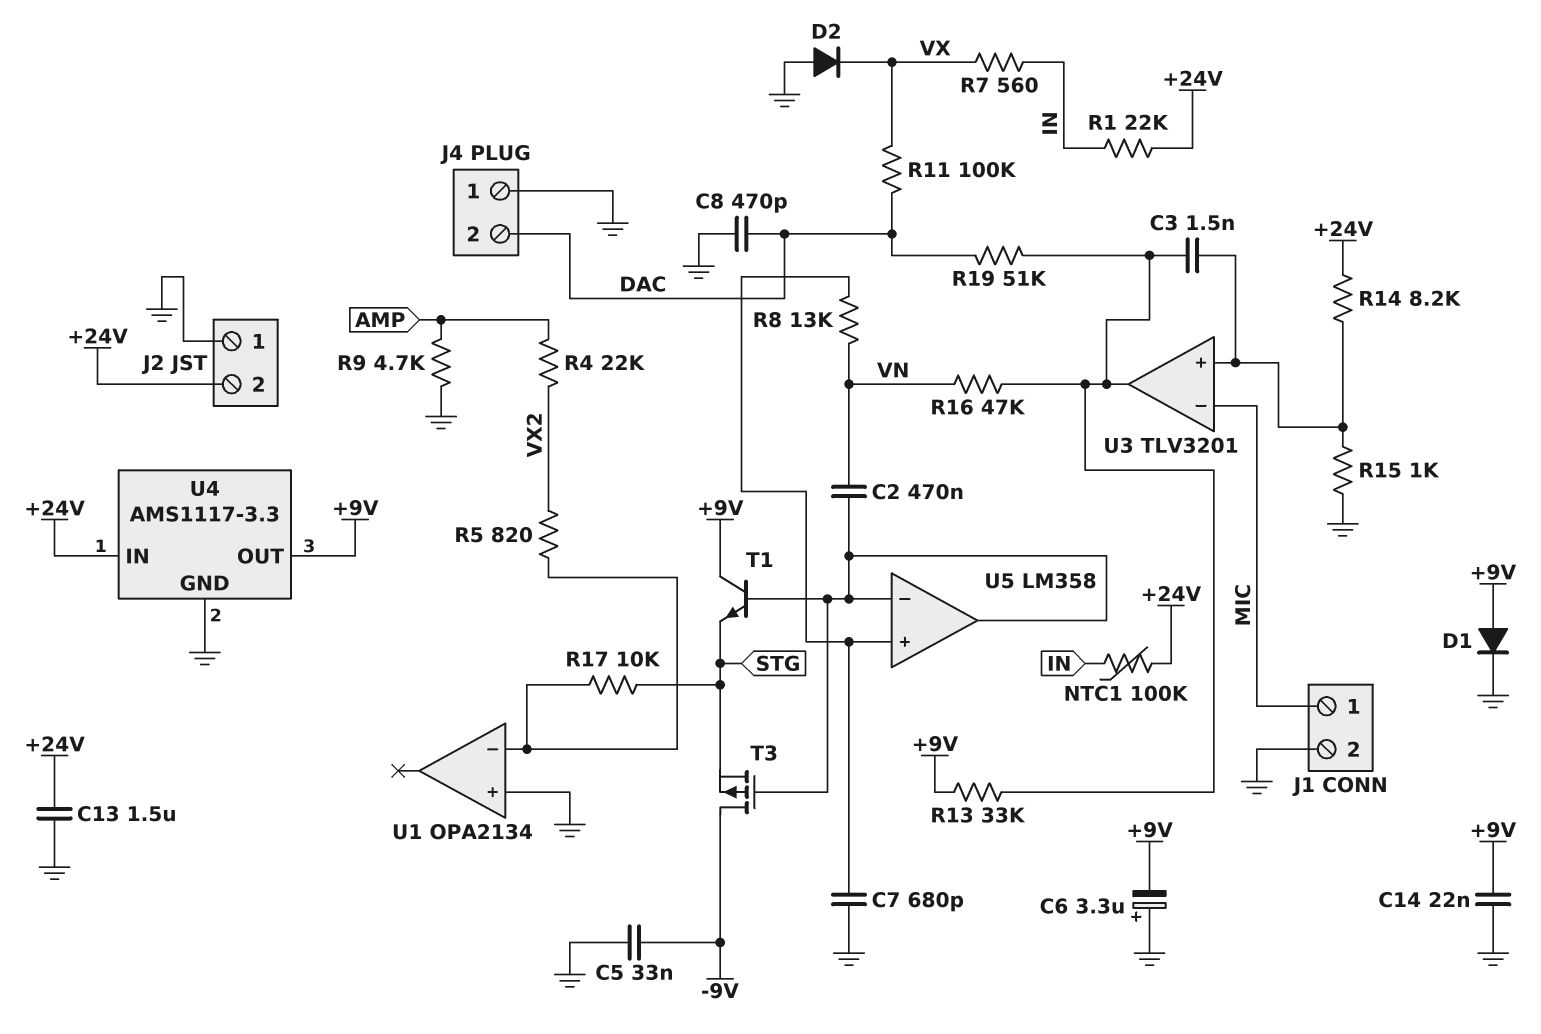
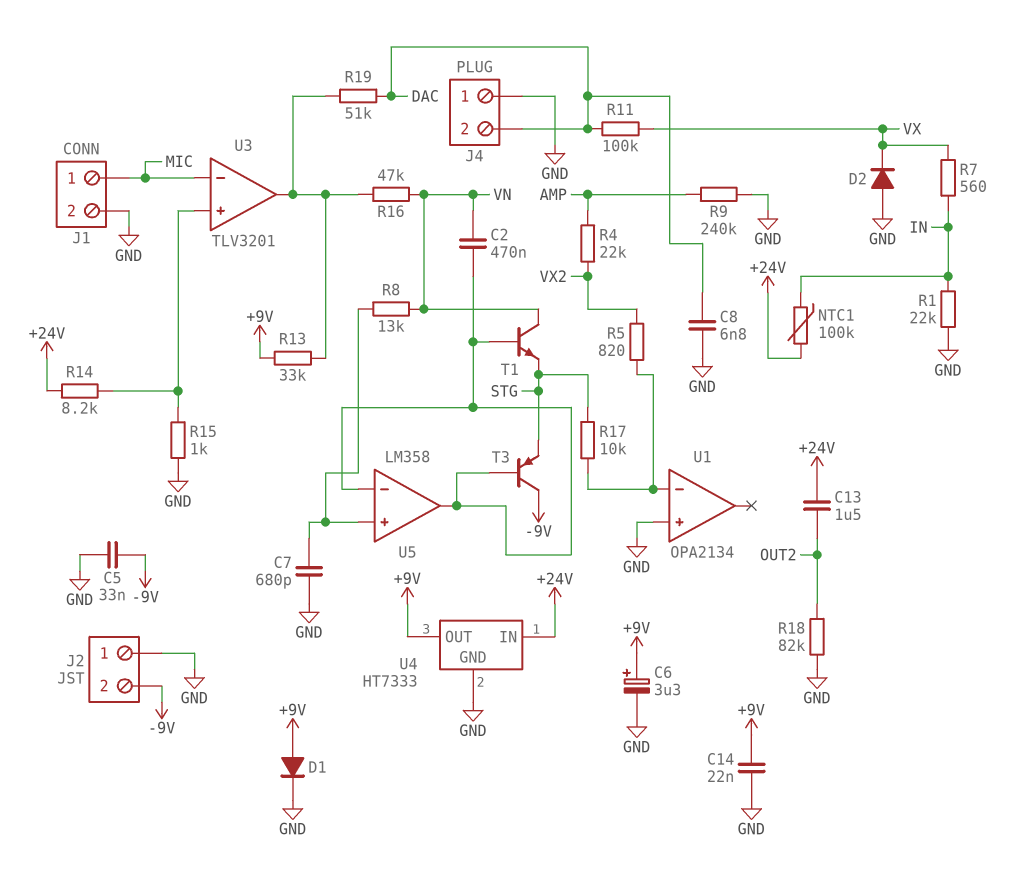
C3: 1.5nF (U3/in+, U3/out) -> none
C6: 3.3uF (plus GND, minus +9V) -> 3.3uF (plus +9V, minus GND)
C8: 470pF (DAC, GND) -> 6.8nF (DAC, GND)
C13: 1.5uF (+24V, GND) -> 1.5uF (+24V, OUT2)
J2 pin 2: +24V -> -9V
R1: 22k (+24V, IN) -> 22k (GND, IN)
R9: 4.7k (AMP, GND) -> 240k (AMP, GND)
R18: none -> 82k (GND, OUT2)
T1: NPN (B U5/in-, C +9V, E STG) -> NPN (B U5/in-, C VN, E STG)
T3: PMOS (G U5/in-, D -9V, S STG) -> PNP (B U5/in-, C -9V, E STG)
U4: AMS1117-3.3 -> HT7333

